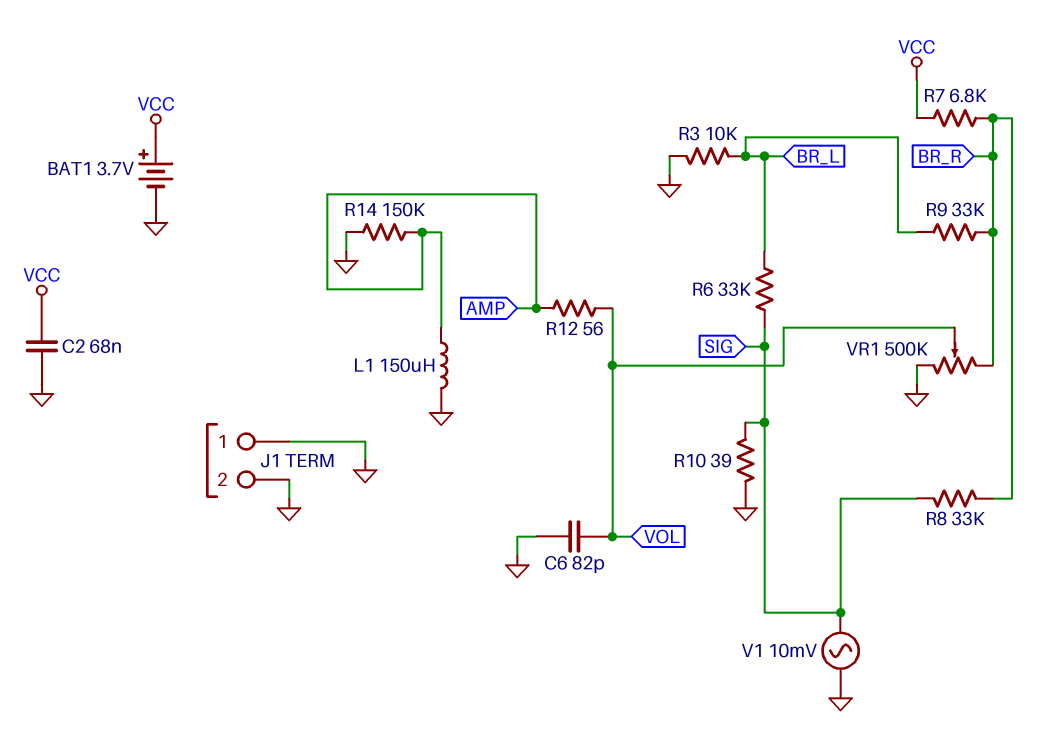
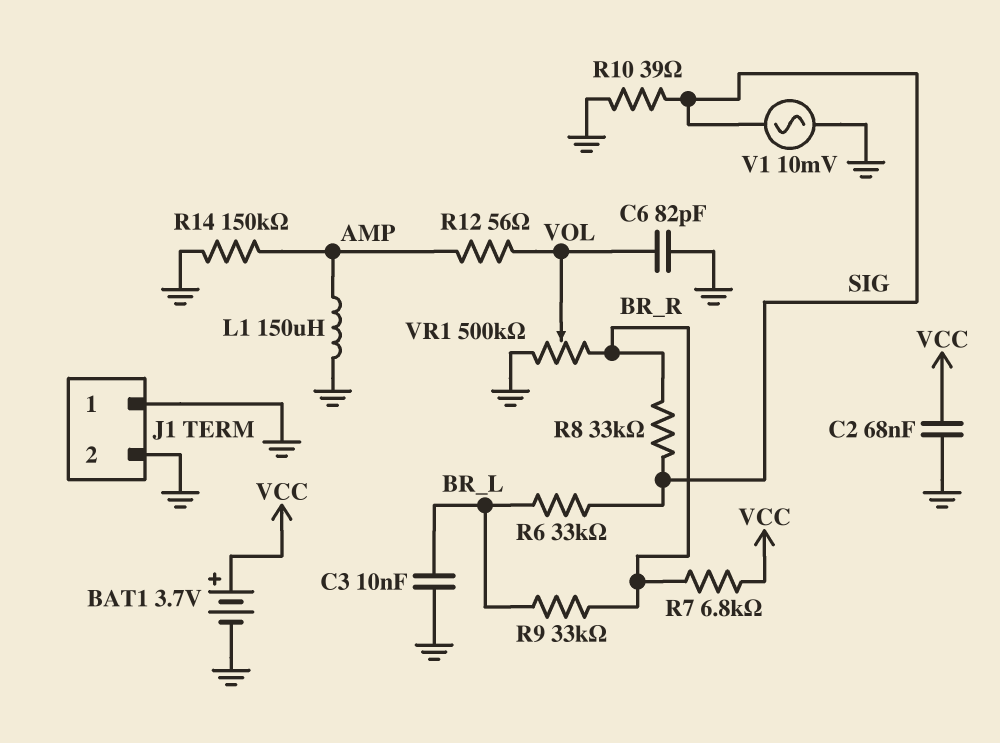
C3: none -> 10nF (BR_L, GND)
R3: 10k (BR_L, GND) -> none

